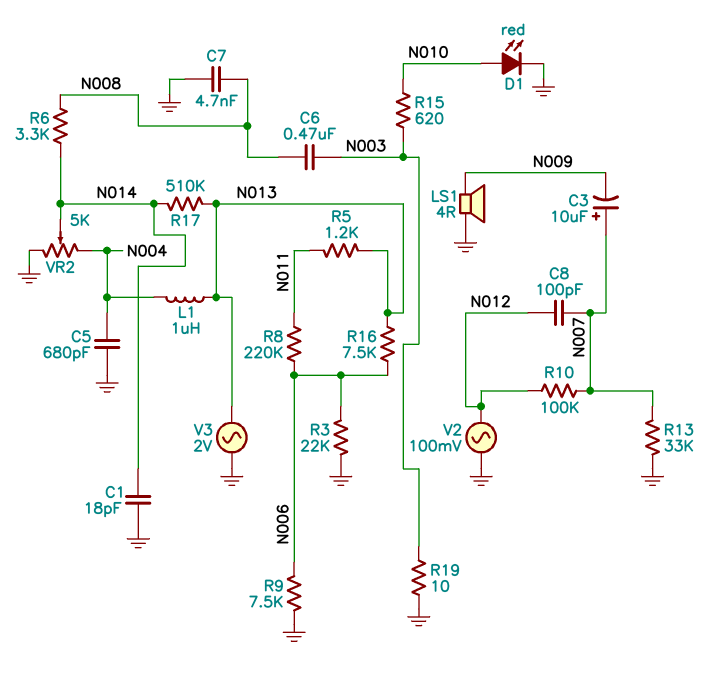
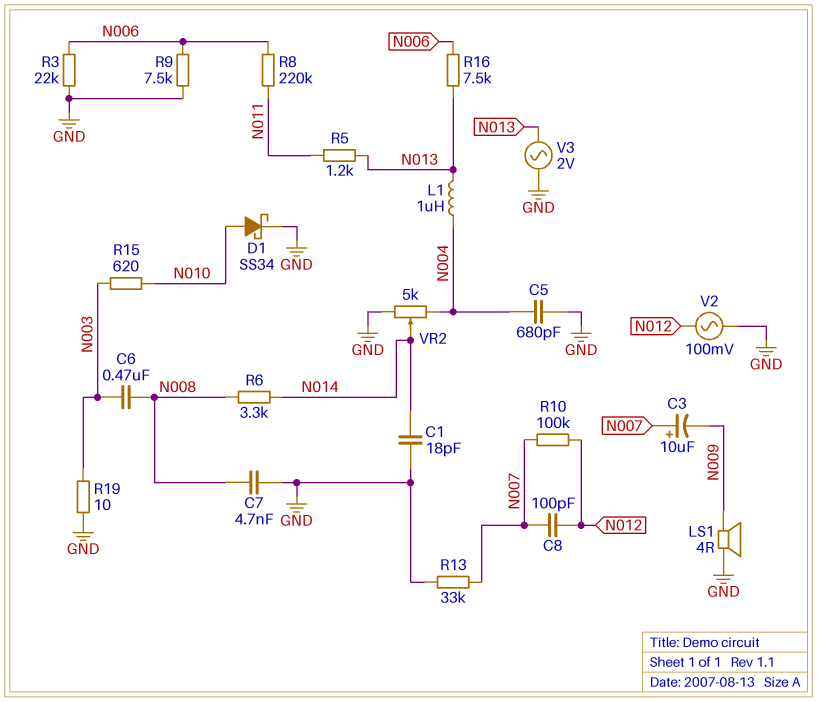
D1: LED red (A N010, K GND) -> schottky SS34 (A N010, K GND)
R17: 510k (N013, N014) -> none

